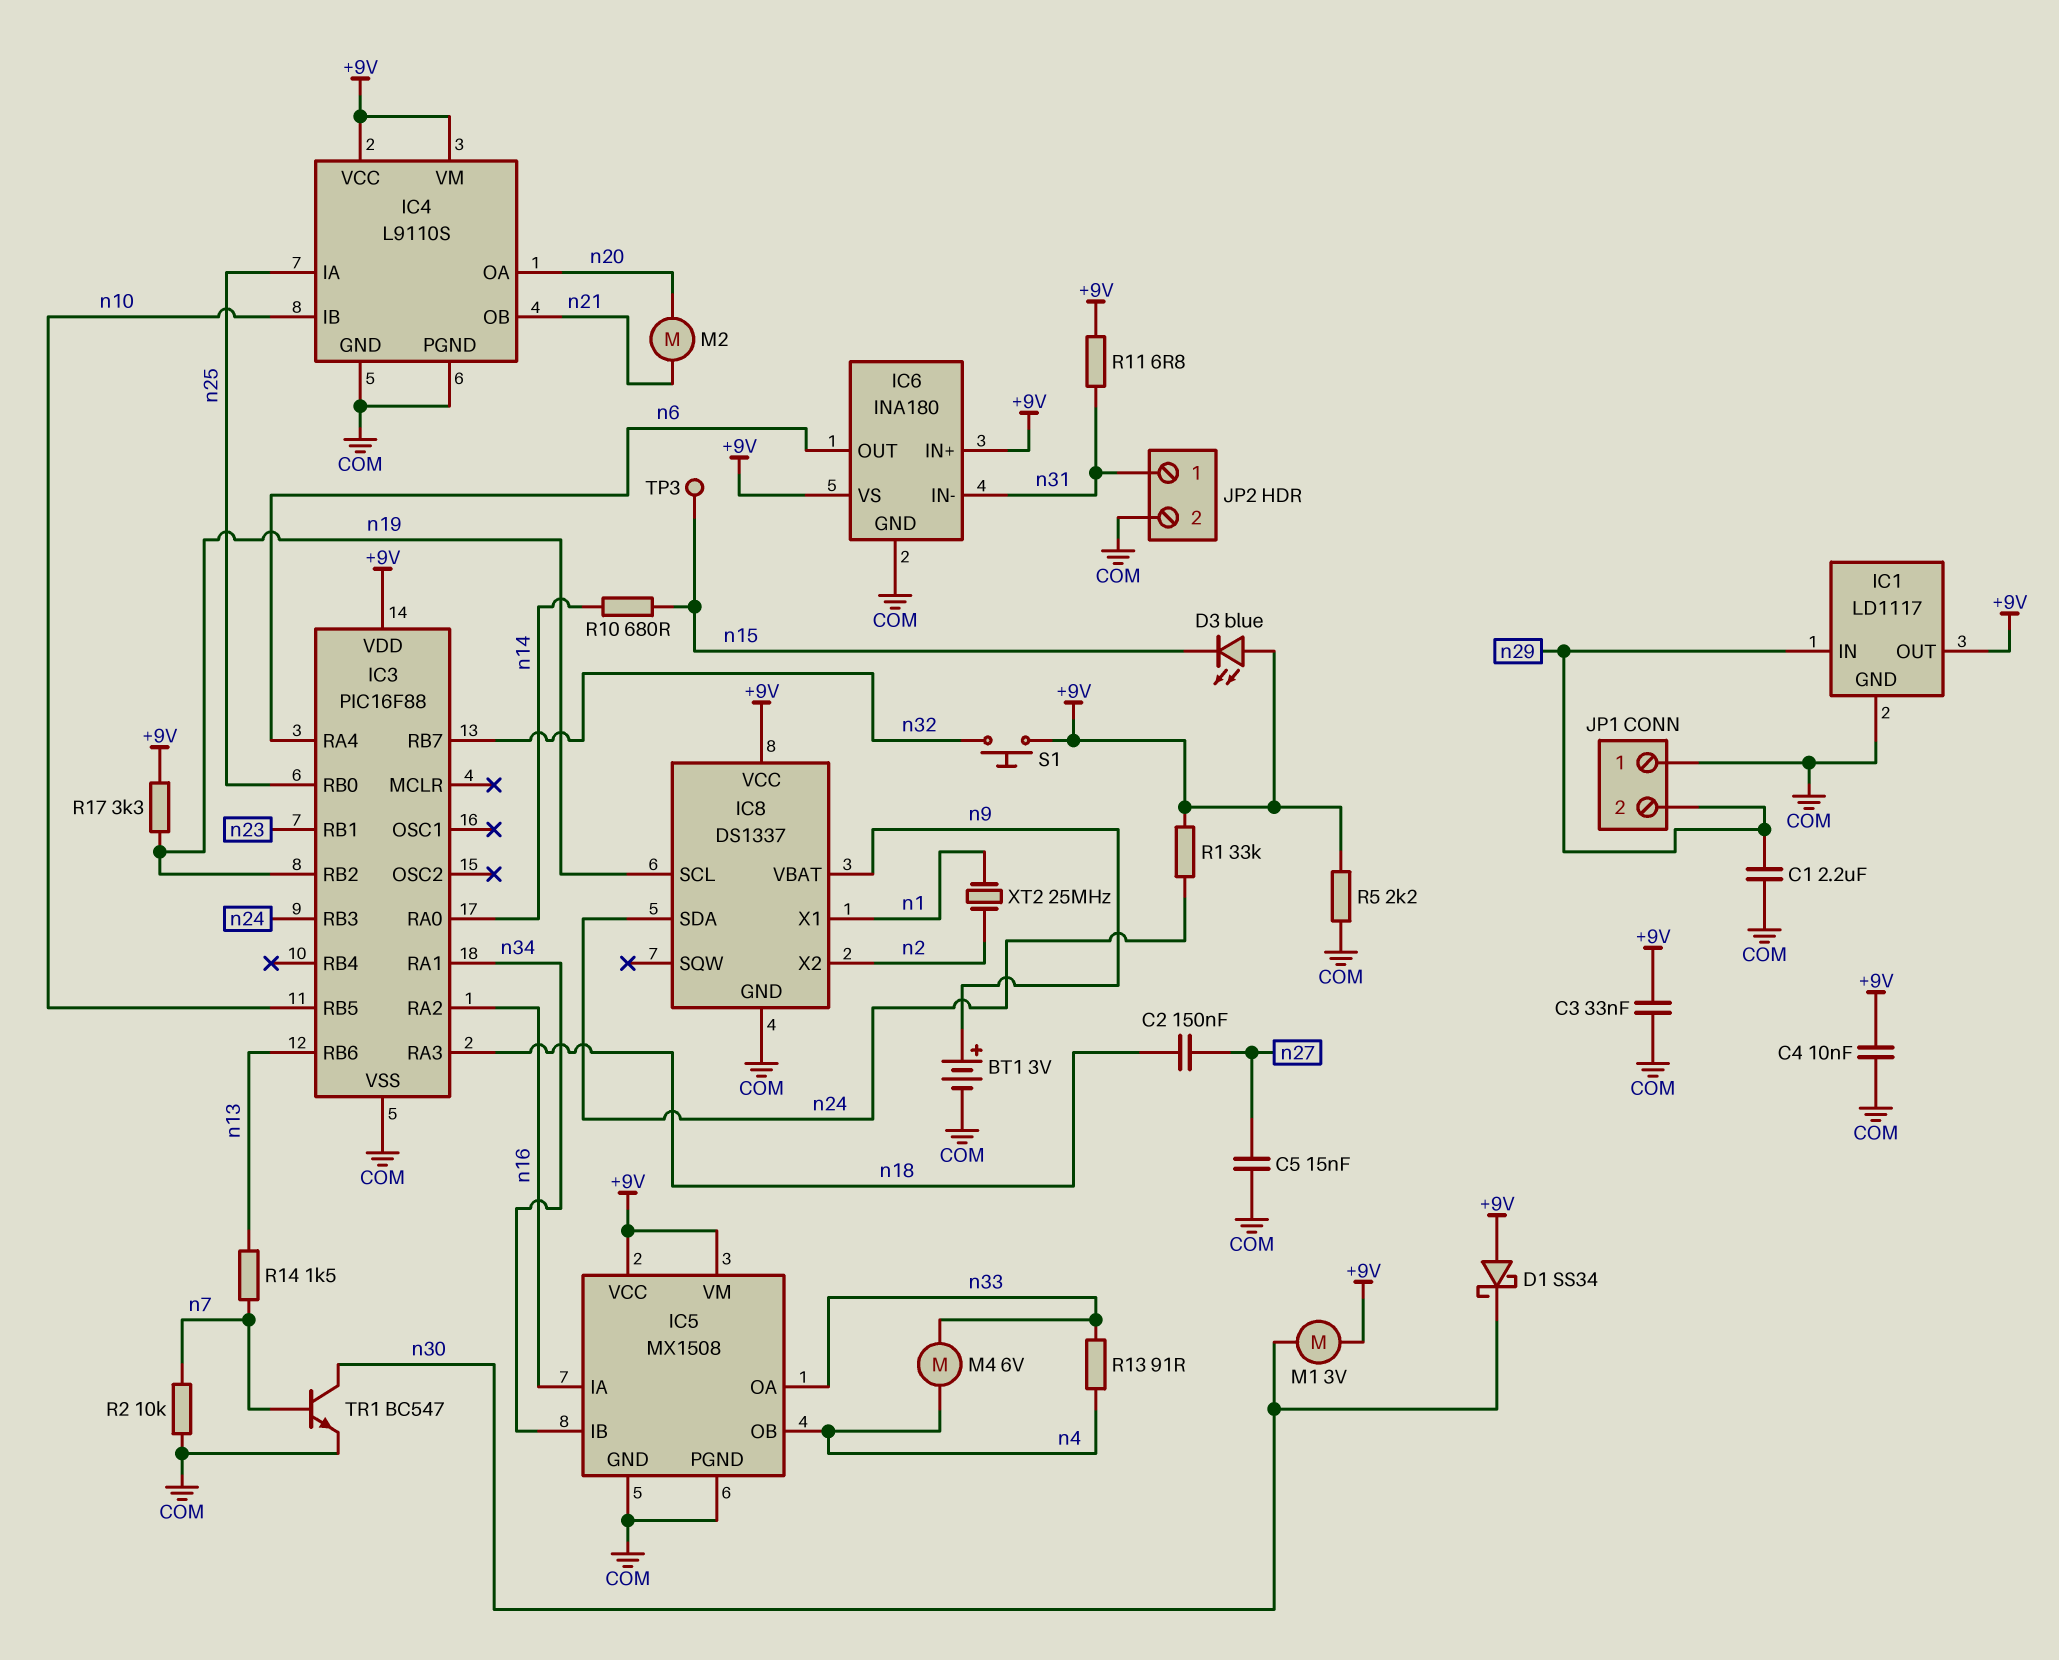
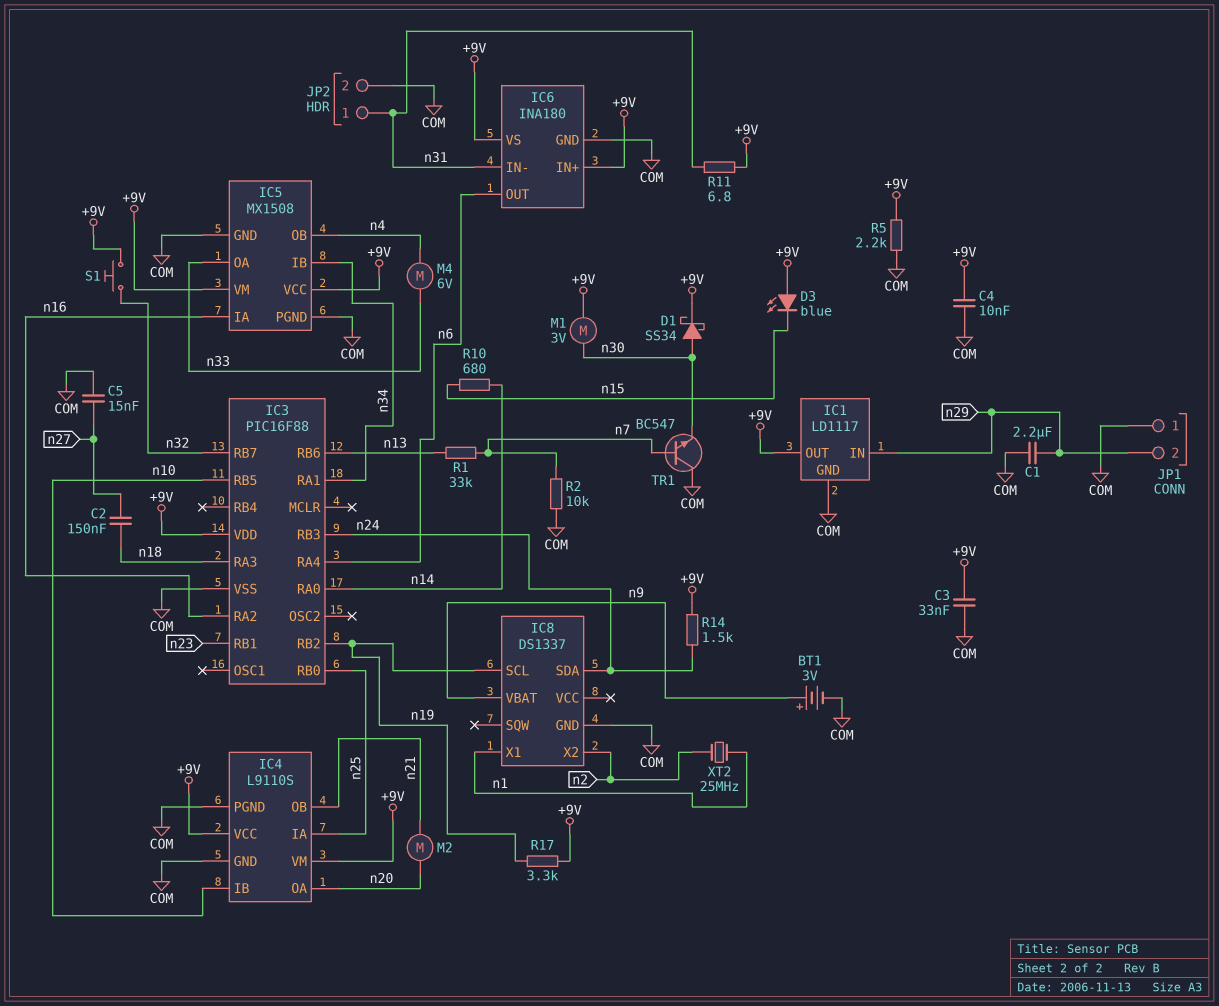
D1: schottky SS34 (A +9V, K n30) -> schottky SS34 (A n30, K +9V)
IC8 pin VCC: +9V -> none
R1: 33k (+9V, n24) -> 33k (n7, n13)
R13: 91 (n4, n33) -> none
R14: 1.5k (n7, n13) -> 1.5k (+9V, n24)
TP3: test point (n15) -> none
TR1: NPN BC547 (B n7, C n30, E COM) -> NPN BC547 (B n7, C COM, E n30)

